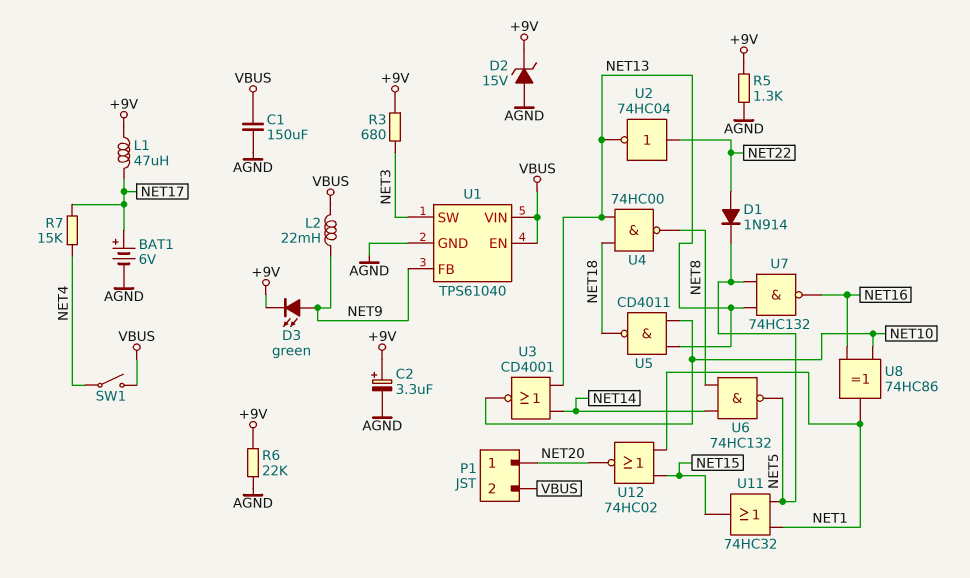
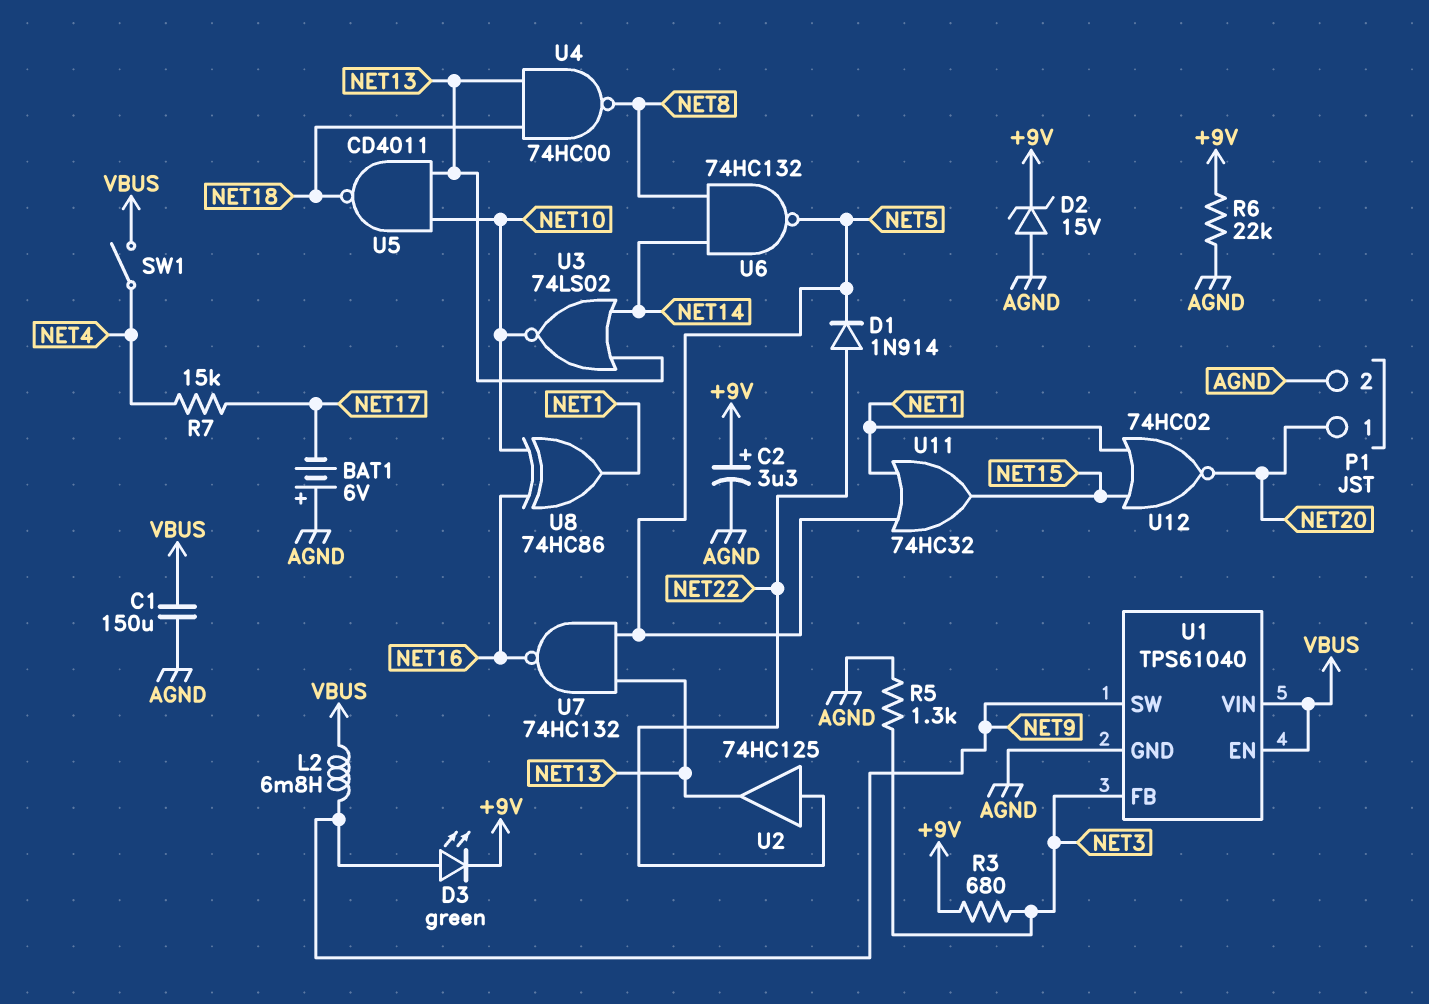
BAT1: 6V (plus NET17, minus AGND) -> 6V (plus AGND, minus NET17)
L1: 47uH (+9V, NET17) -> none
L2: 22mH (NET9, VBUS) -> 6.8mH (NET9, VBUS)
P1 pin 2: VBUS -> AGND
R5: 1.3k (+9V, AGND) -> 1.3k (AGND, NET3)
U1 pin FB: NET9 -> NET3
U1 pin SW: NET3 -> NET9
U2: NOT 74HC04 (in NET22, out NET13) -> buffer 74HC125 (in NET22, out NET13)
U3: NOR CD4001 (in NET13, in NET14, out NET10) -> NOR 74LS02 (in NET13, in NET14, out NET10)

